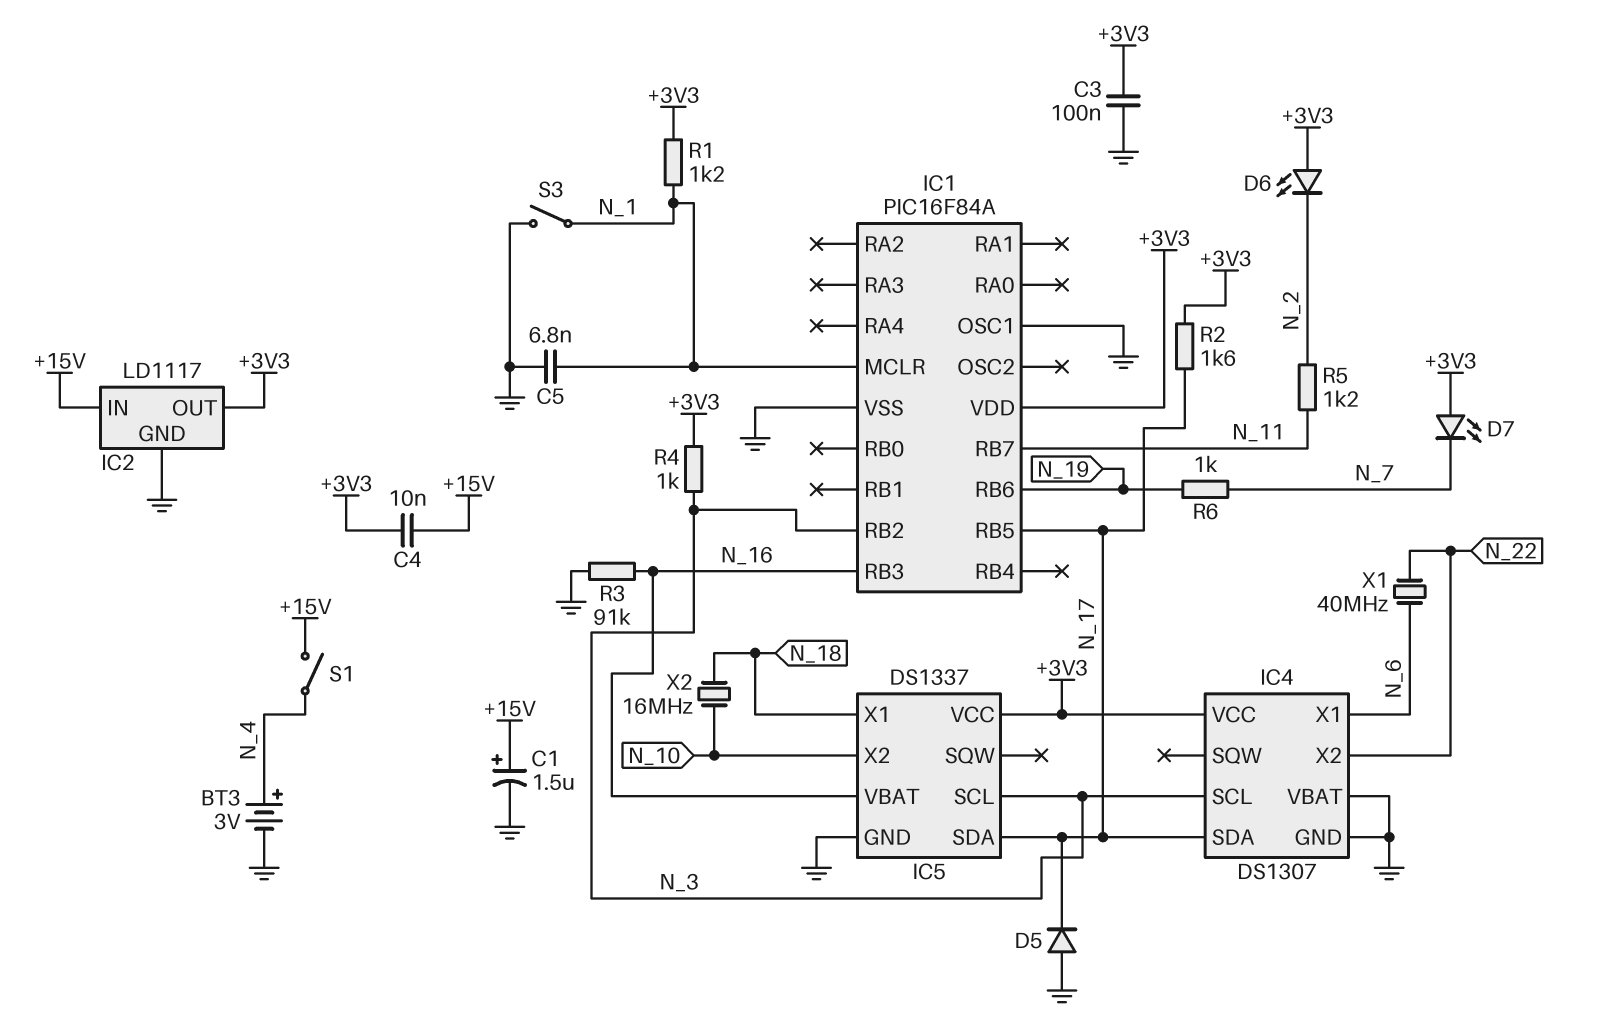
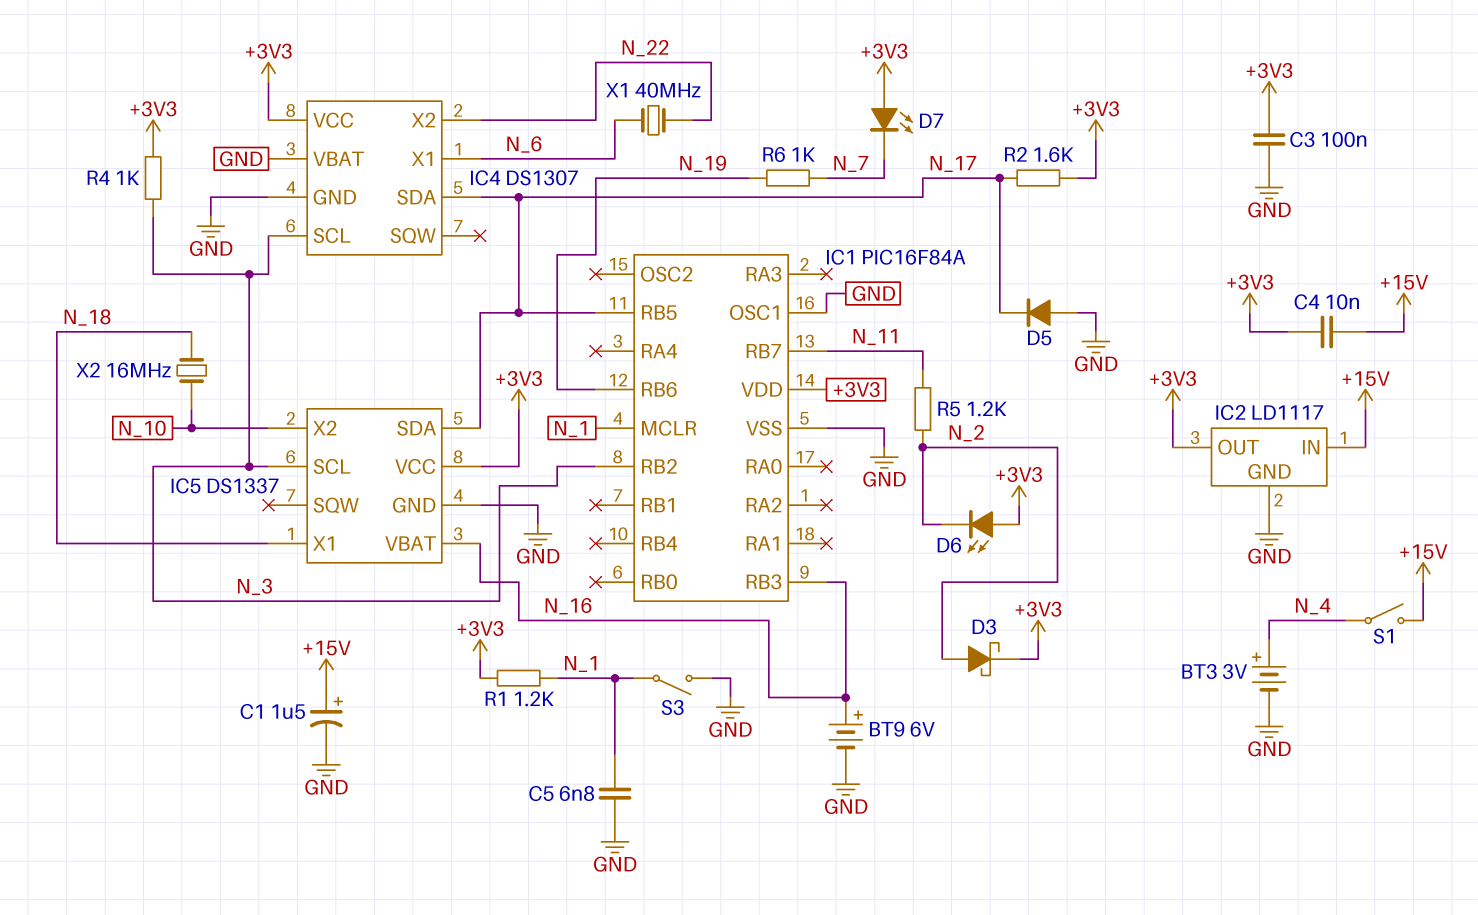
BT9: none -> 6V (plus N_16, minus GND)
D3: none -> schottky (A N_2, K +3V3)
R3: 91k (GND, N_16) -> none

